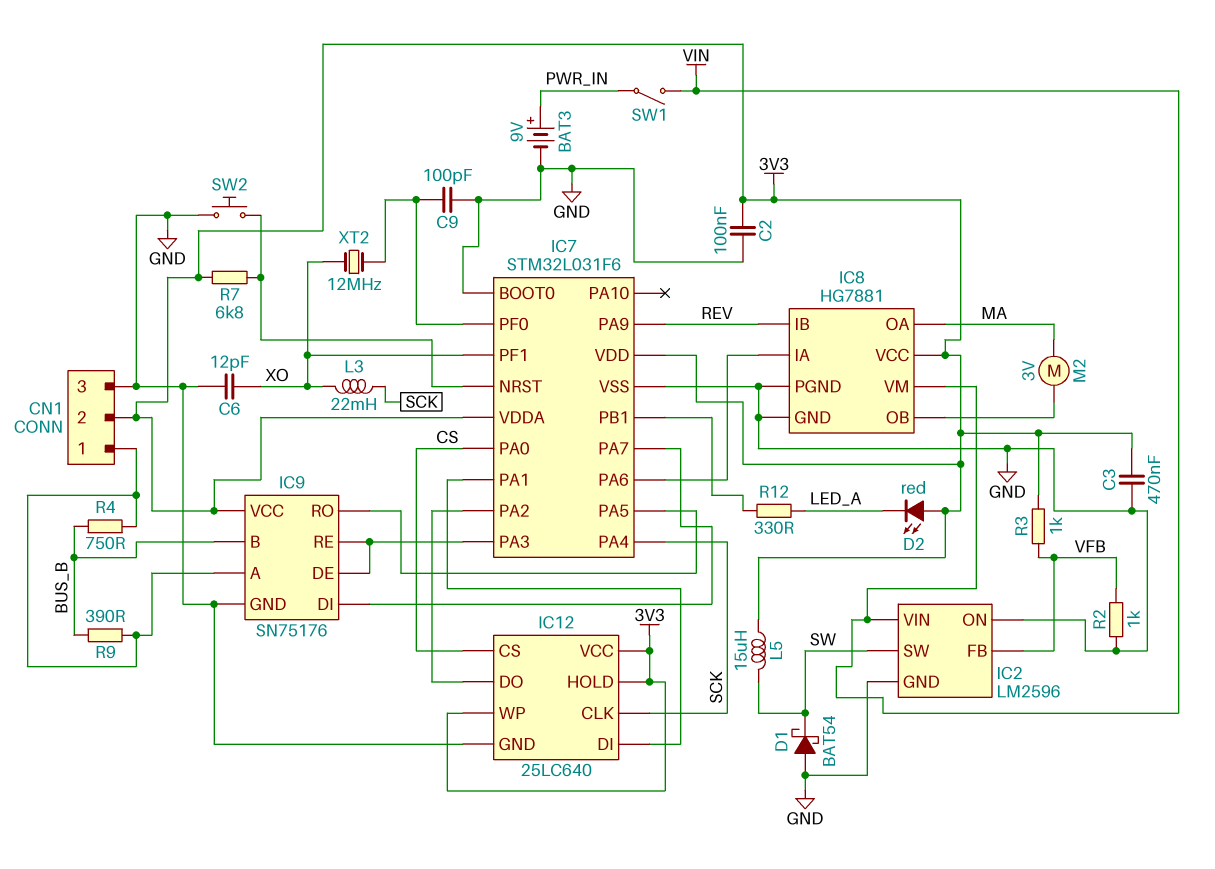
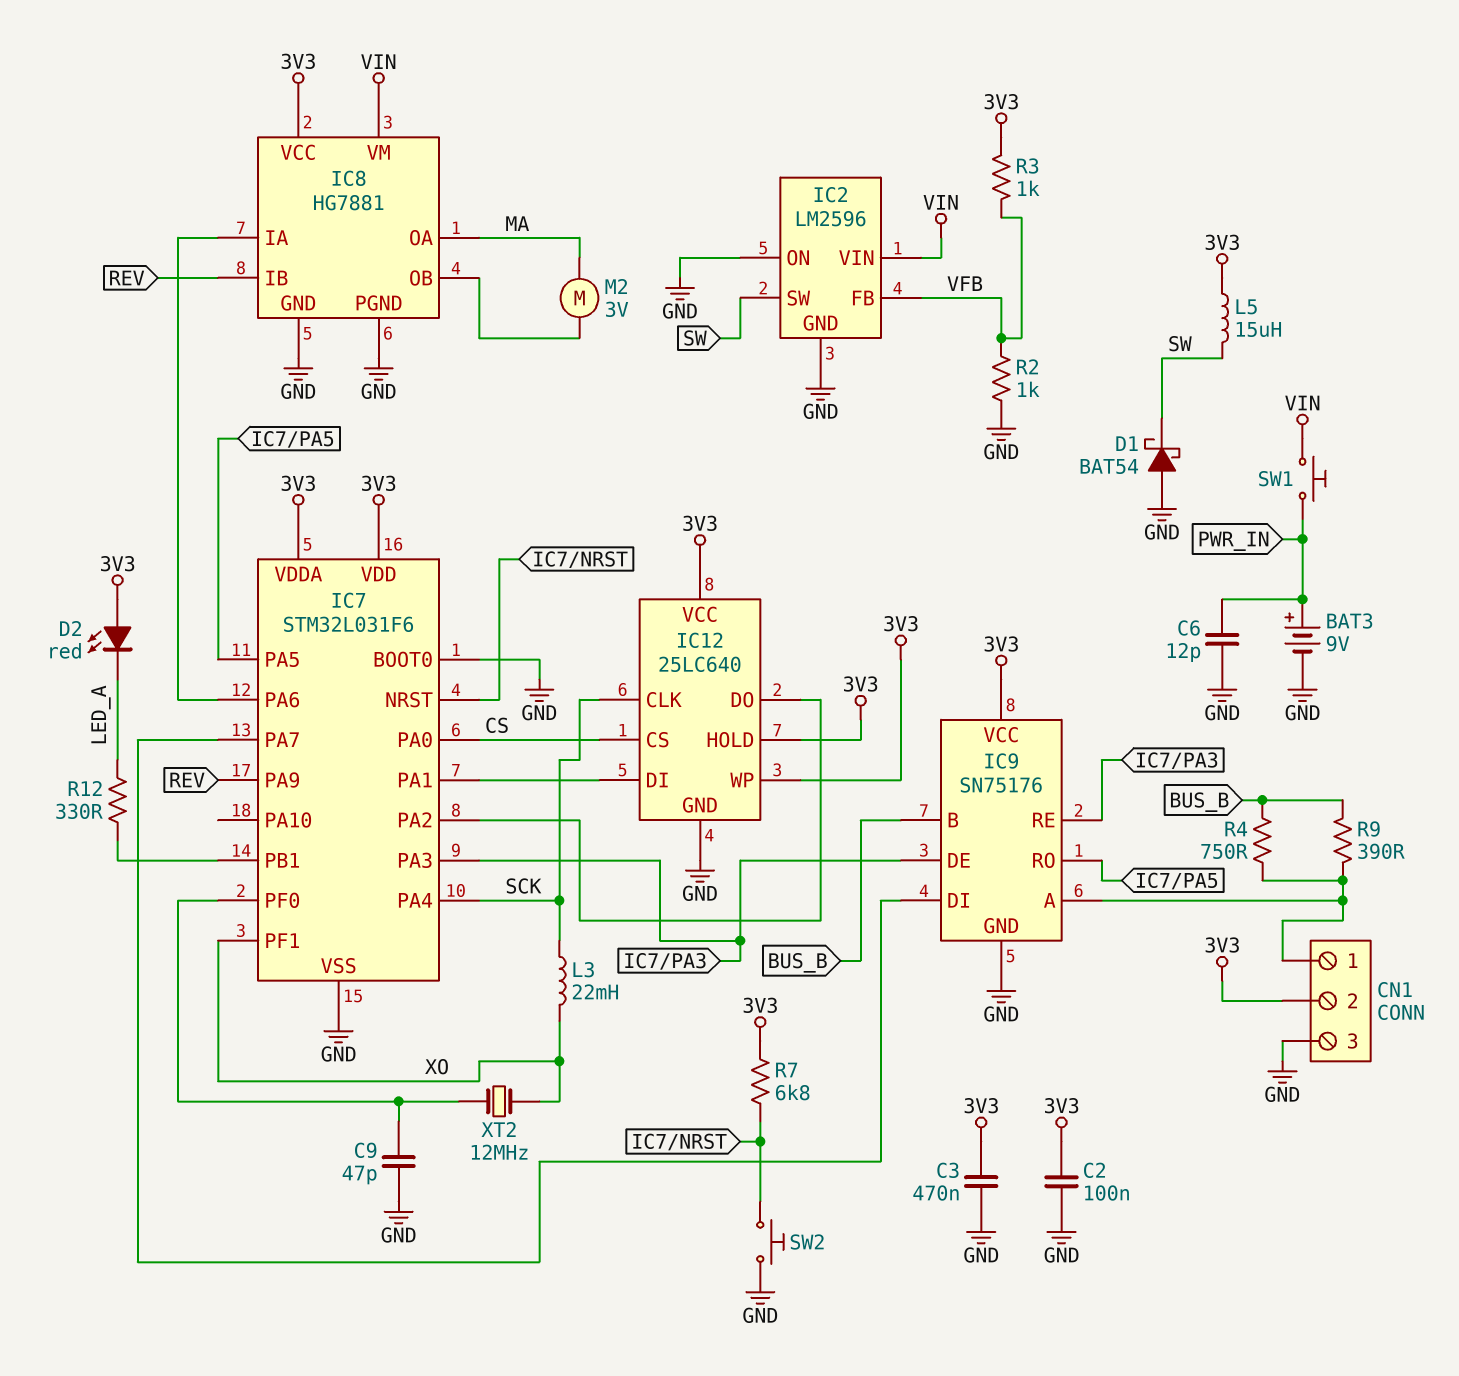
C6: 12pF (GND, XO) -> 12pF (GND, PWR_IN)
C9: 100pF (GND, IC7/PF0) -> 47pF (GND, IC7/PF0)
SW1: switch (PWR_IN, VIN) -> button (PWR_IN, VIN)

